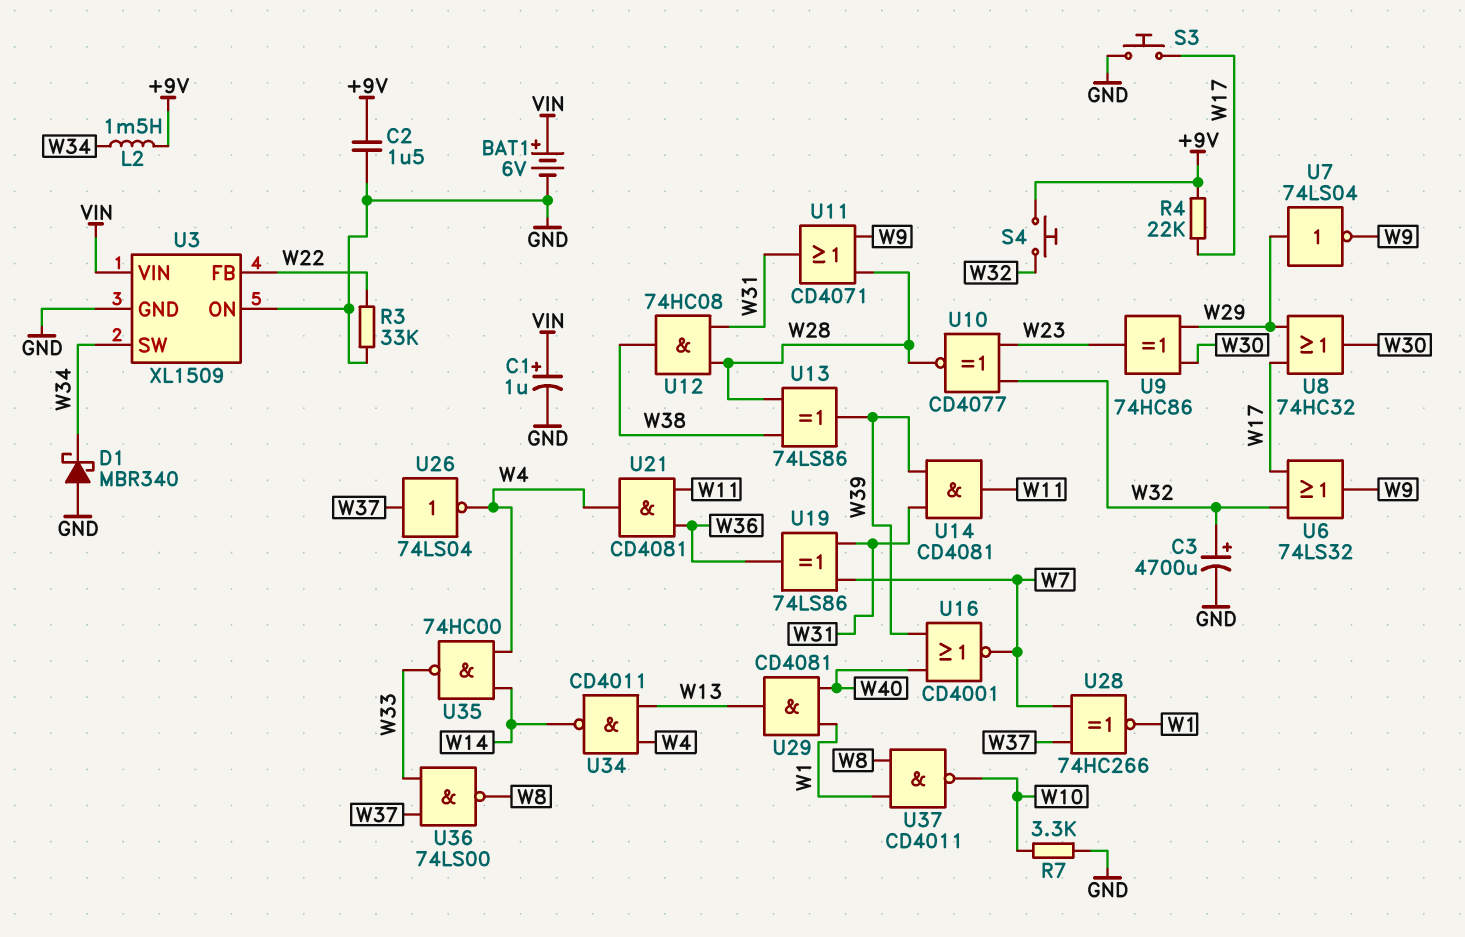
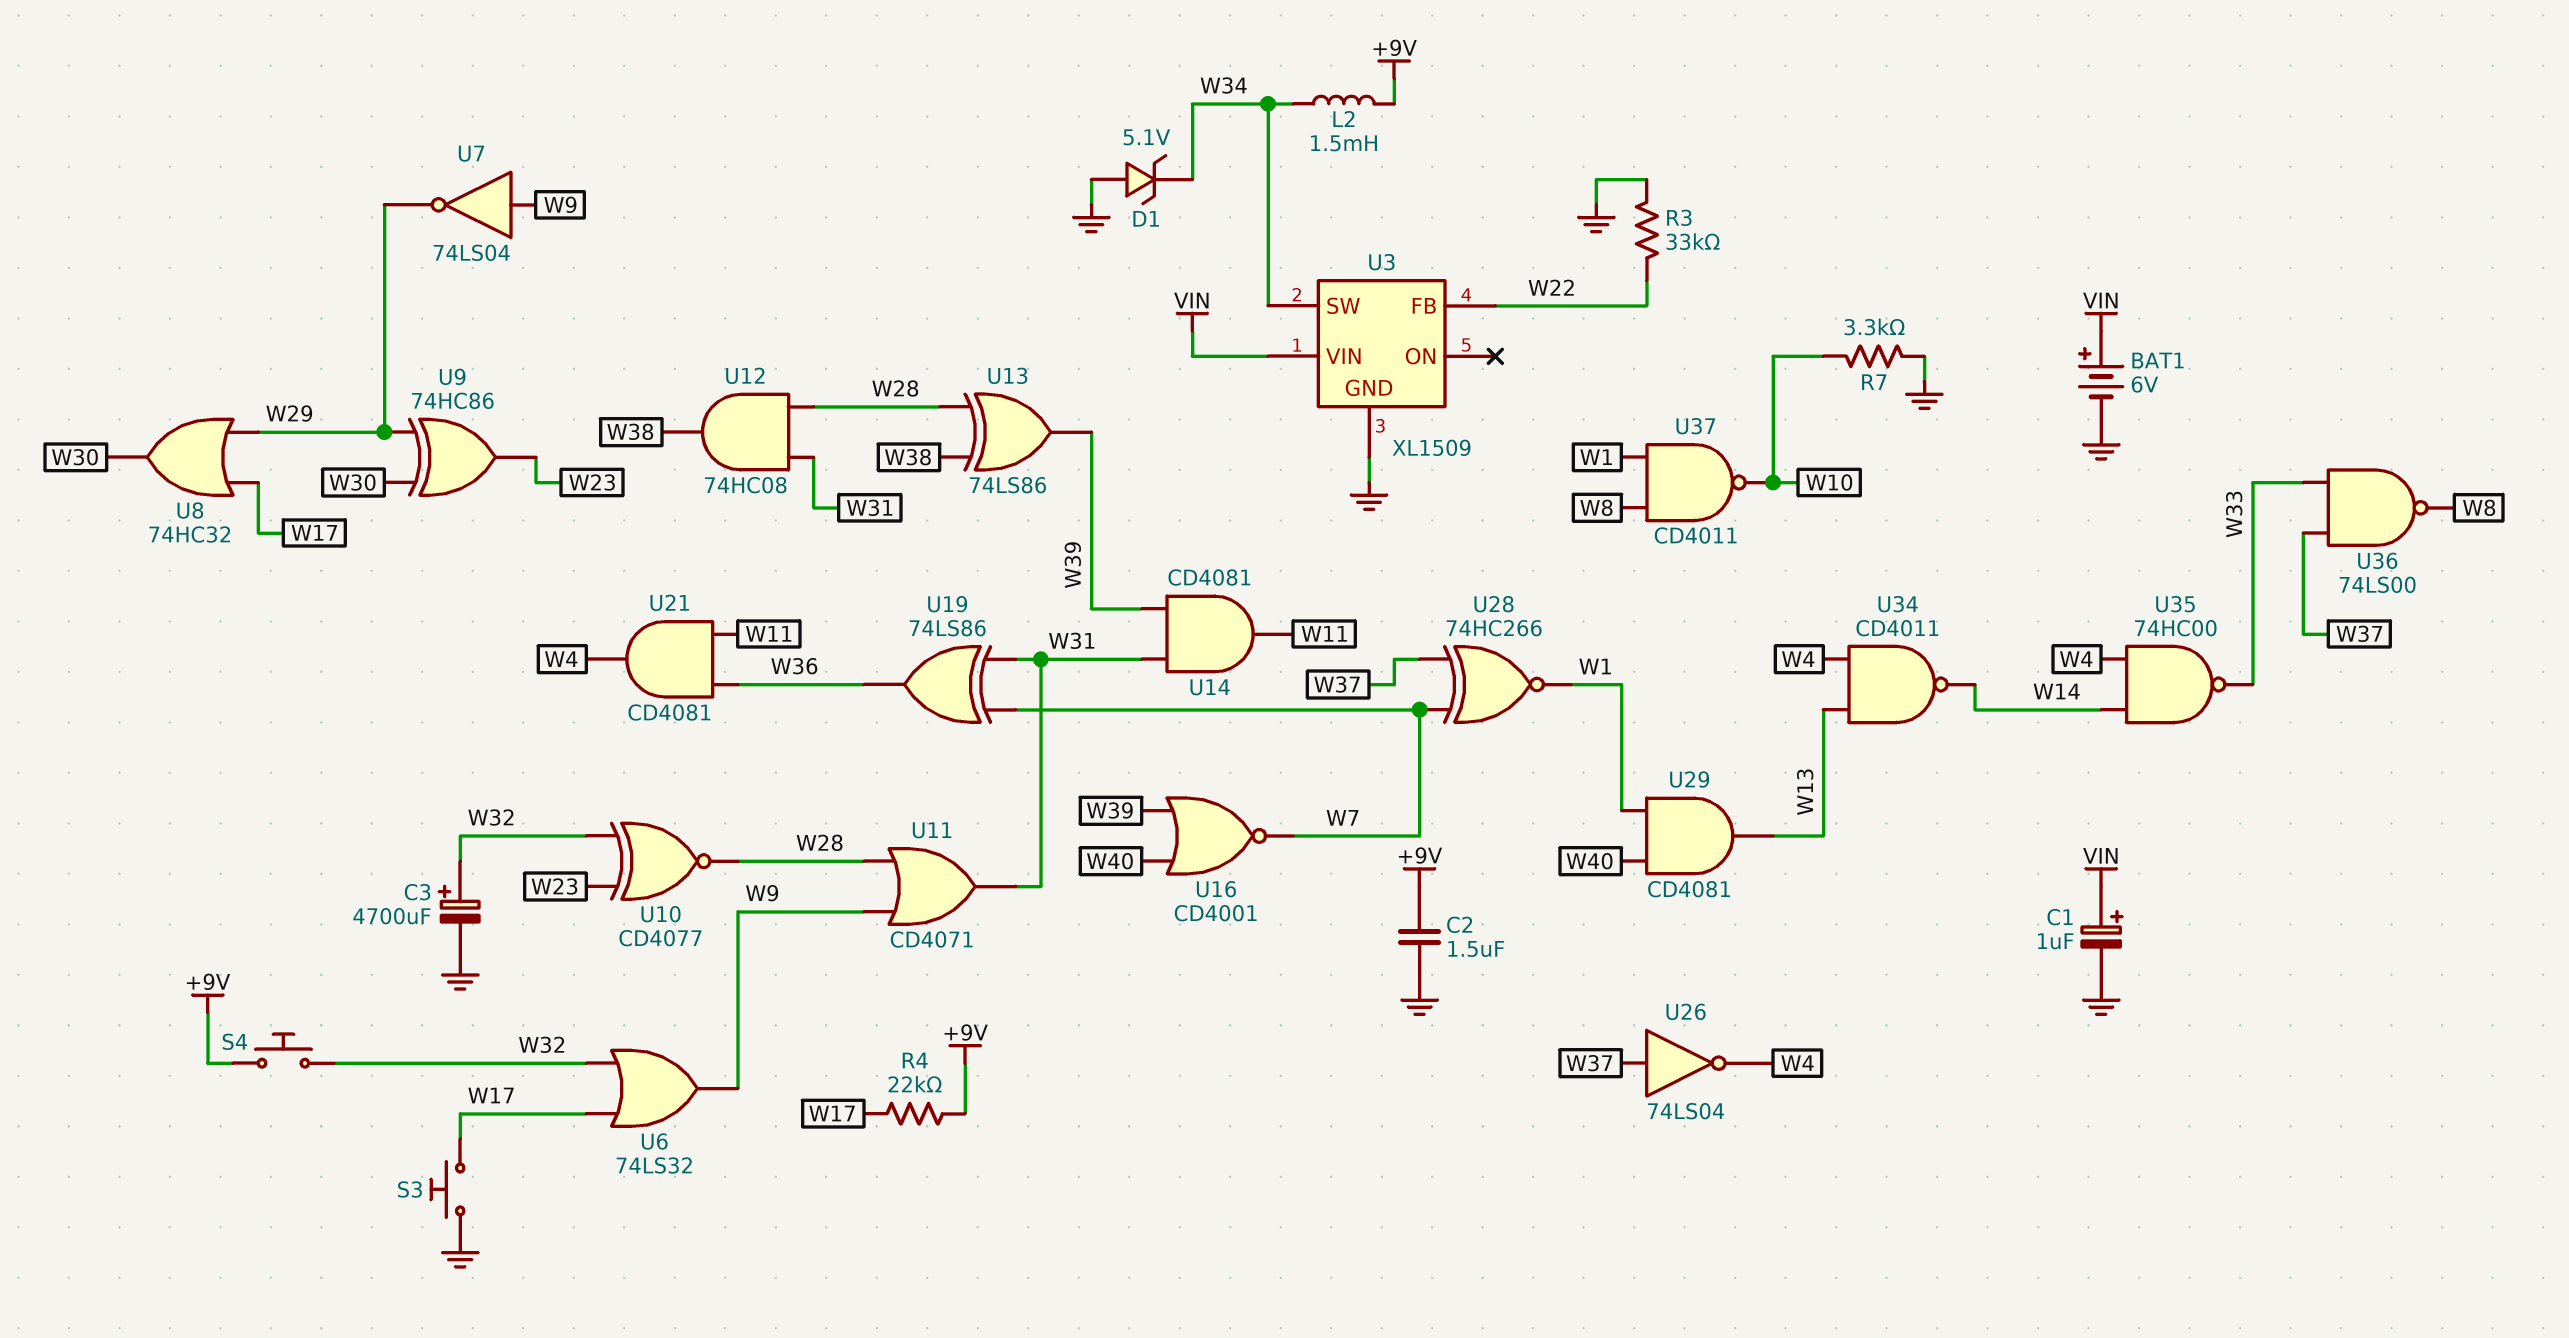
D1: schottky MBR340 (A GND, K W34) -> zener 5.1V (A GND, K W34)
U3 pin ON: GND -> none
U7: NOT 74LS04 (in W29, out W9) -> NOT 74LS04 (in W9, out W29)

